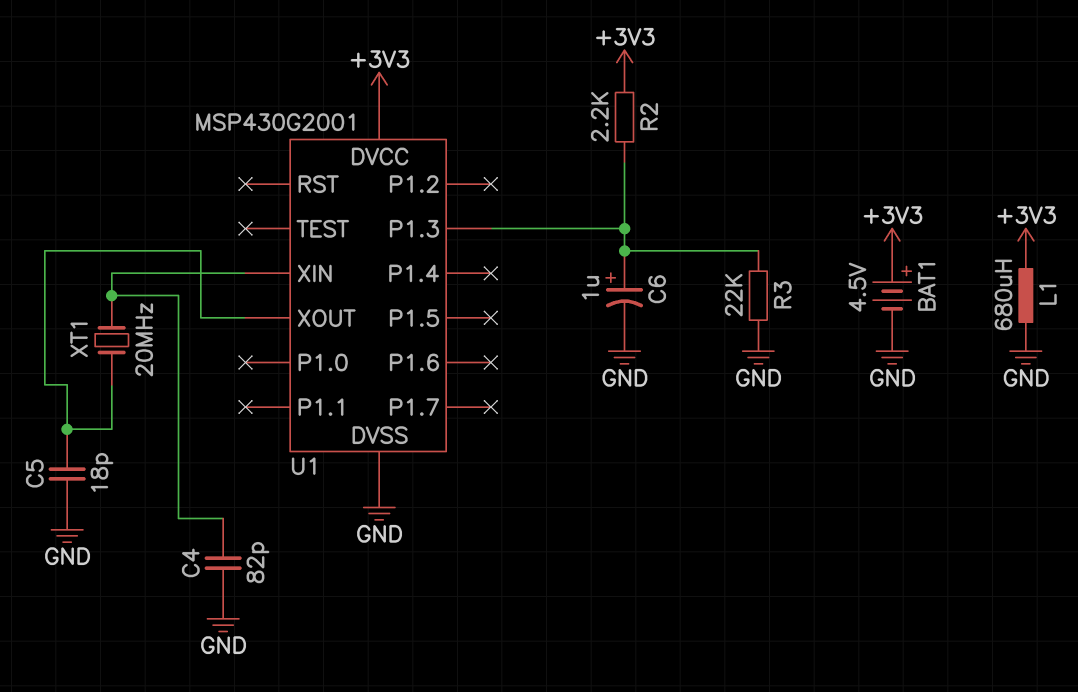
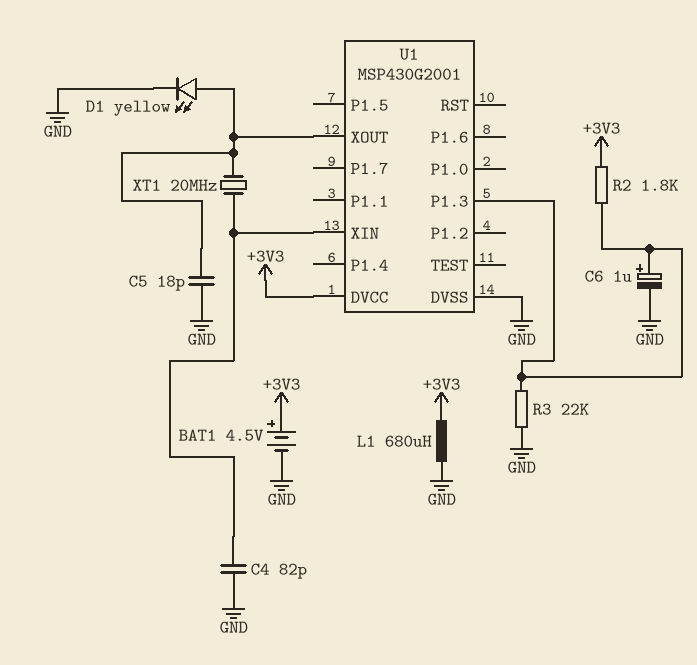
D1: none -> LED yellow (A U1/XOUT, K GND)
R2: 2.2k (+3V3, U1/P1.3) -> 1.8k (+3V3, U1/P1.3)

